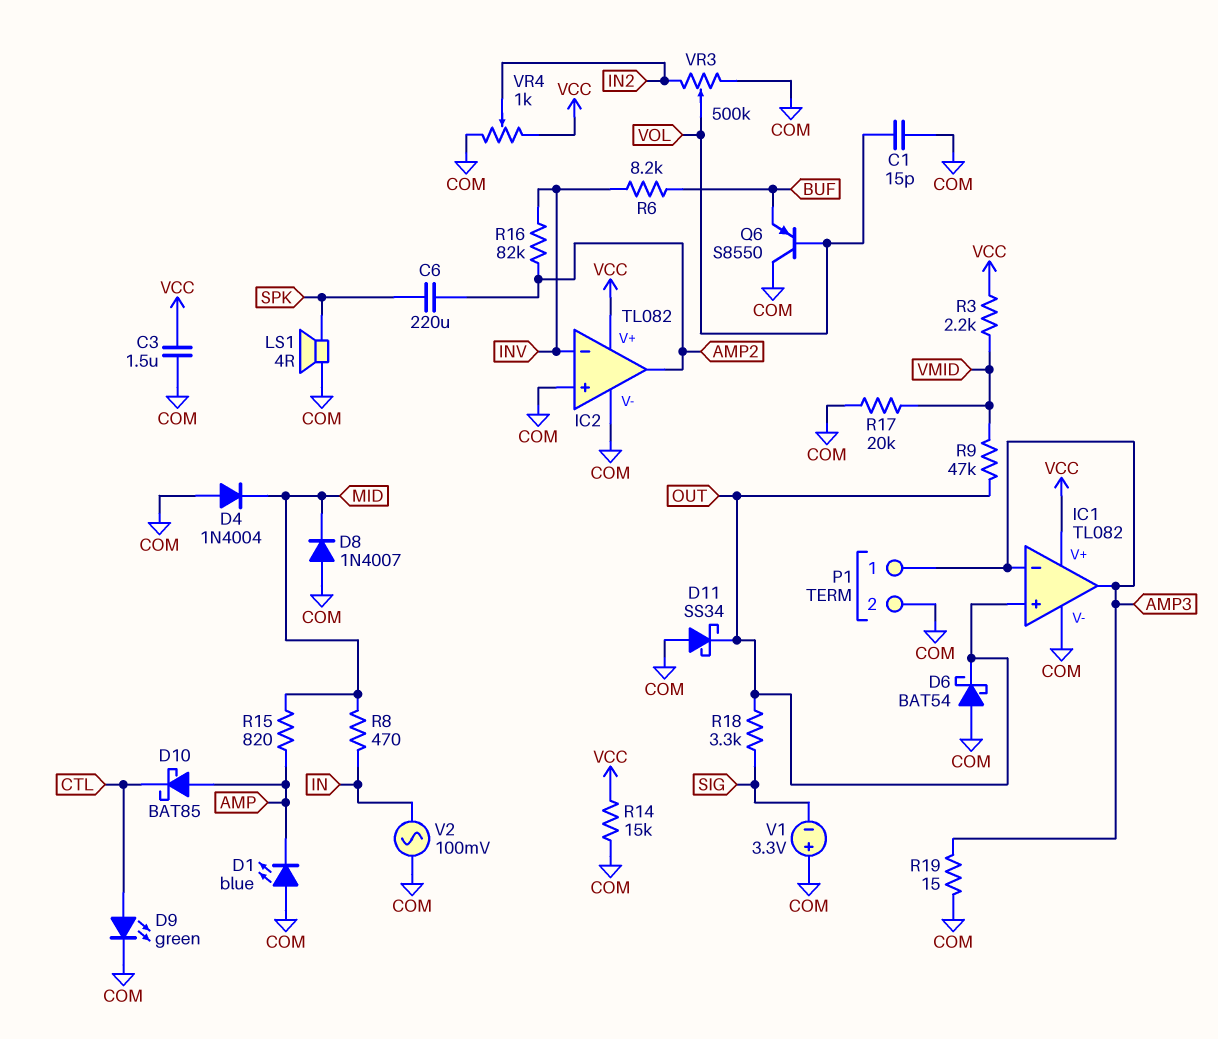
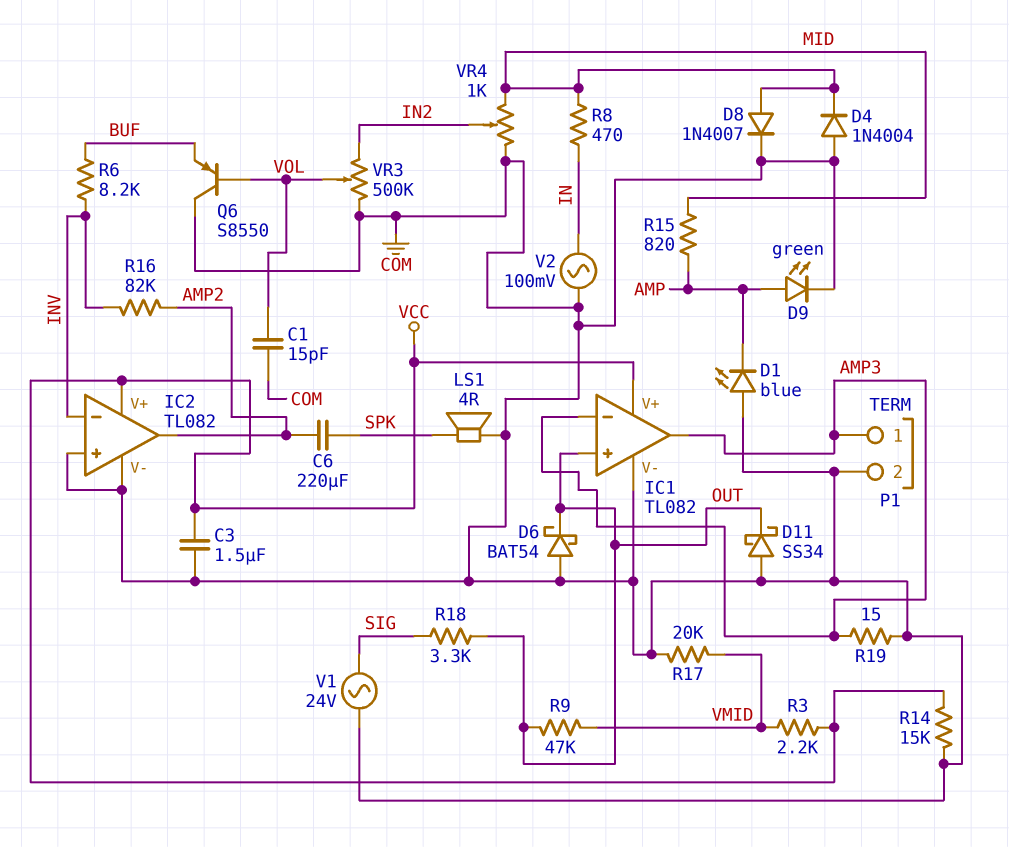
D8: diode 1N4007 (A COM, K MID) -> diode 1N4007 (A MID, K COM)
D9: LED green (A CTL, K COM) -> LED green (A AMP, K COM)
D10: schottky BAT85 (A AMP, K CTL) -> none
V1: 3.3V (plus COM, minus SIG) -> AC 24V (COM, SIG)
VR4: 1k (COM, VCC, wiper IN2) -> 1k (COM, MID, wiper IN2)

